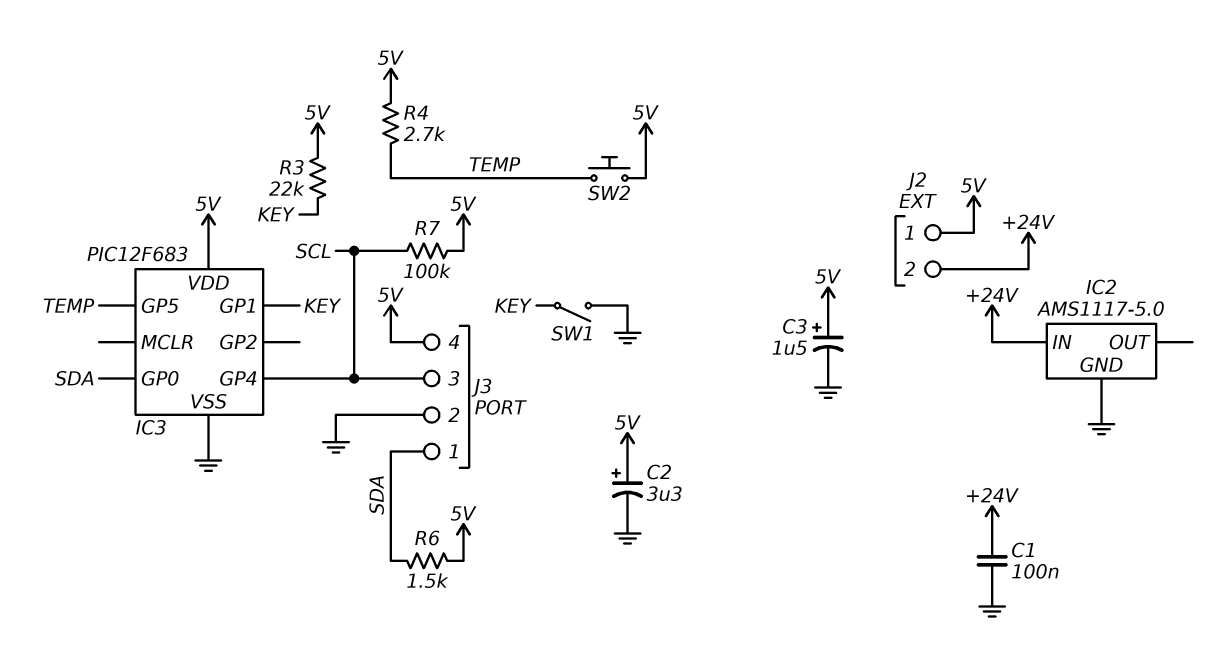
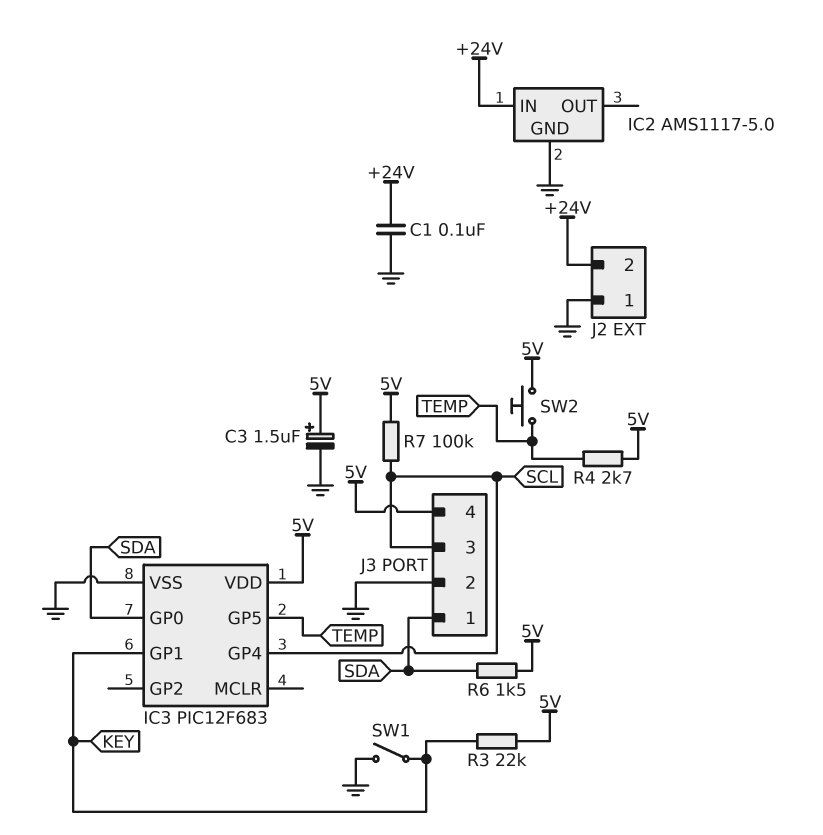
C2: 3.3uF (plus 5V, minus GND) -> none
J2 pin 1: 5V -> GND

